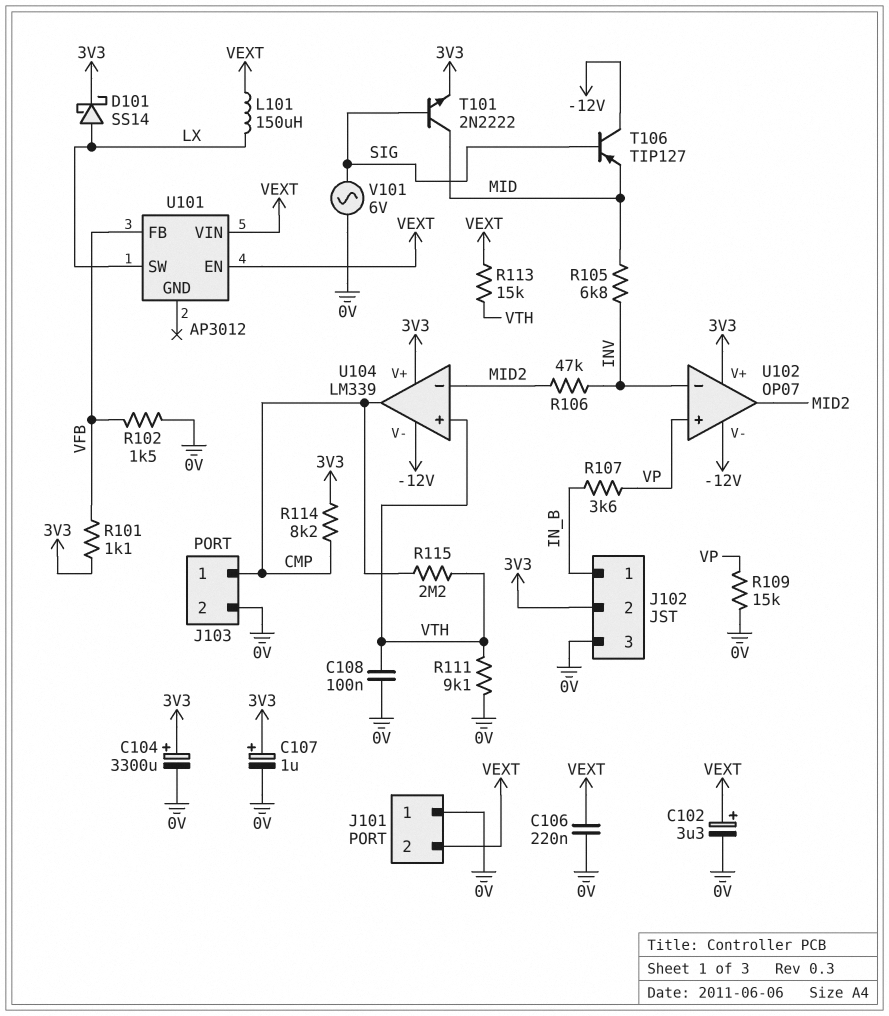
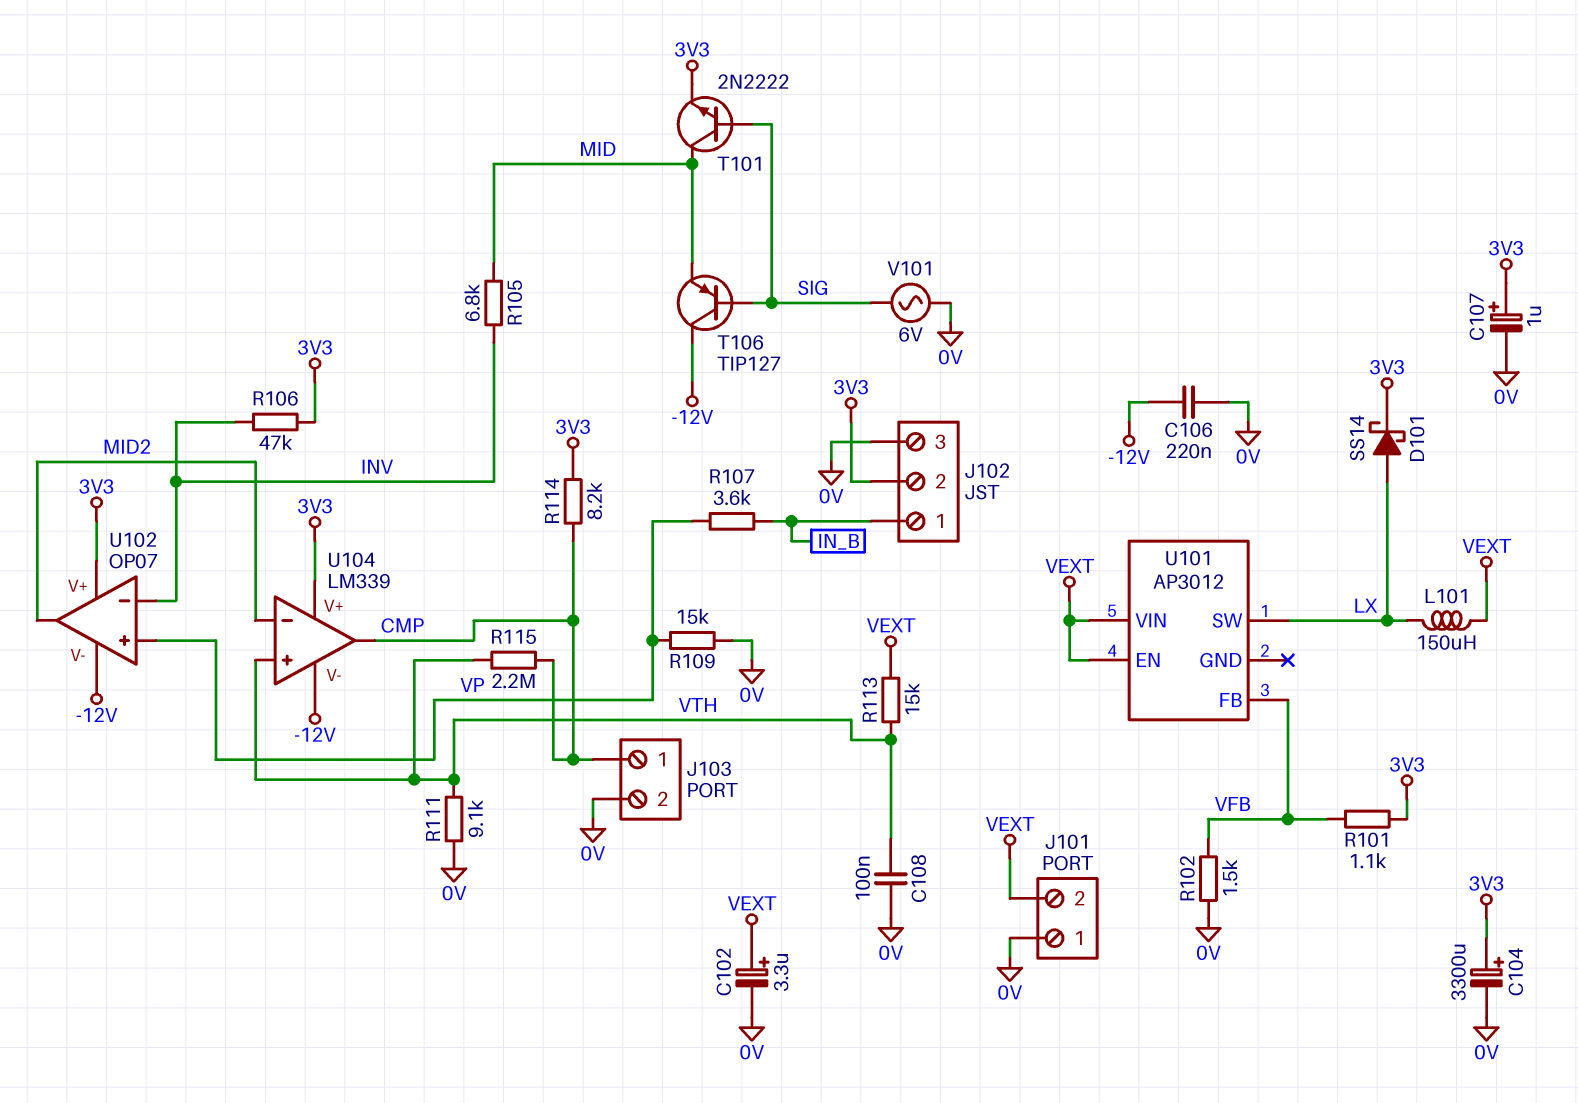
C106: 220nF (0V, VEXT) -> 220nF (-12V, 0V)
R106: 47k (INV, MID2) -> 47k (3V3, INV)

